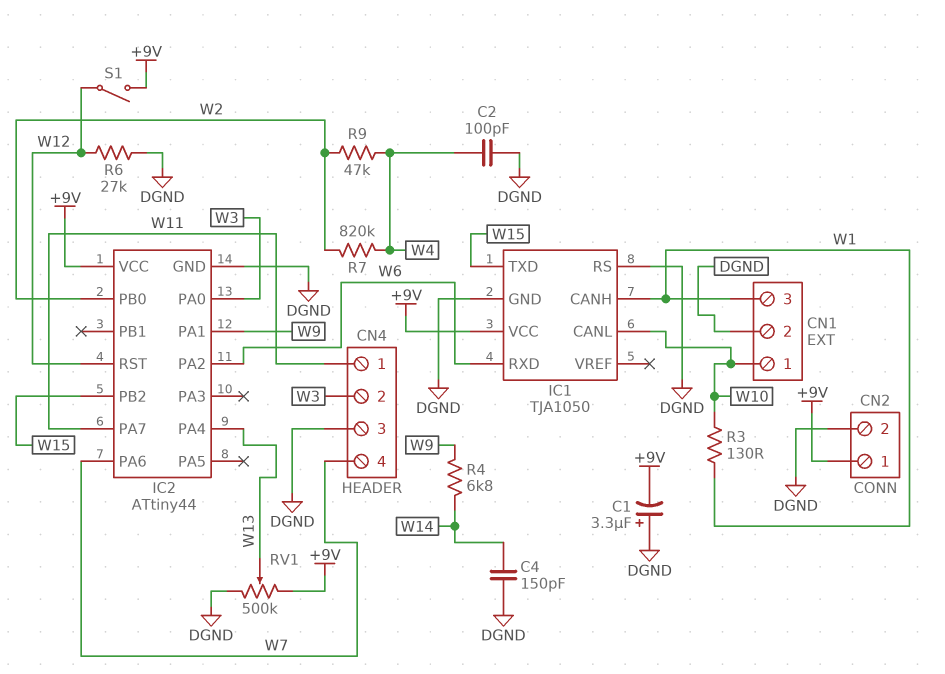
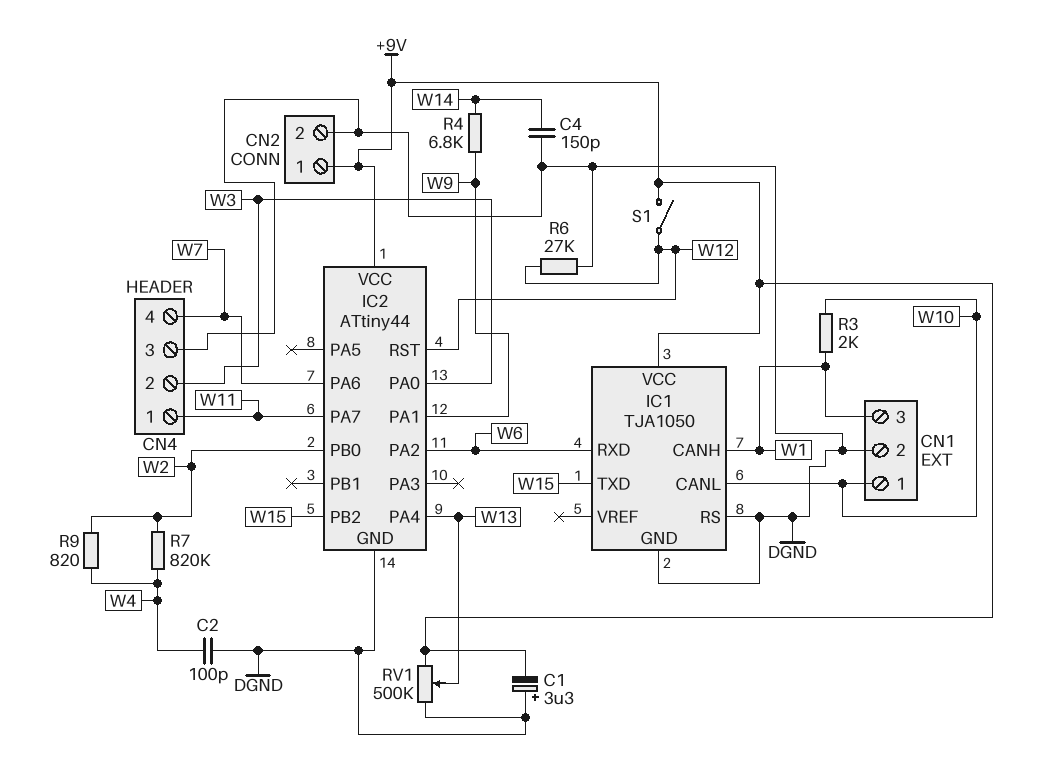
R3: 130 (W1, W10) -> 2k (W1, W10)
R9: 47k (W2, W4) -> 820 (W2, W4)

